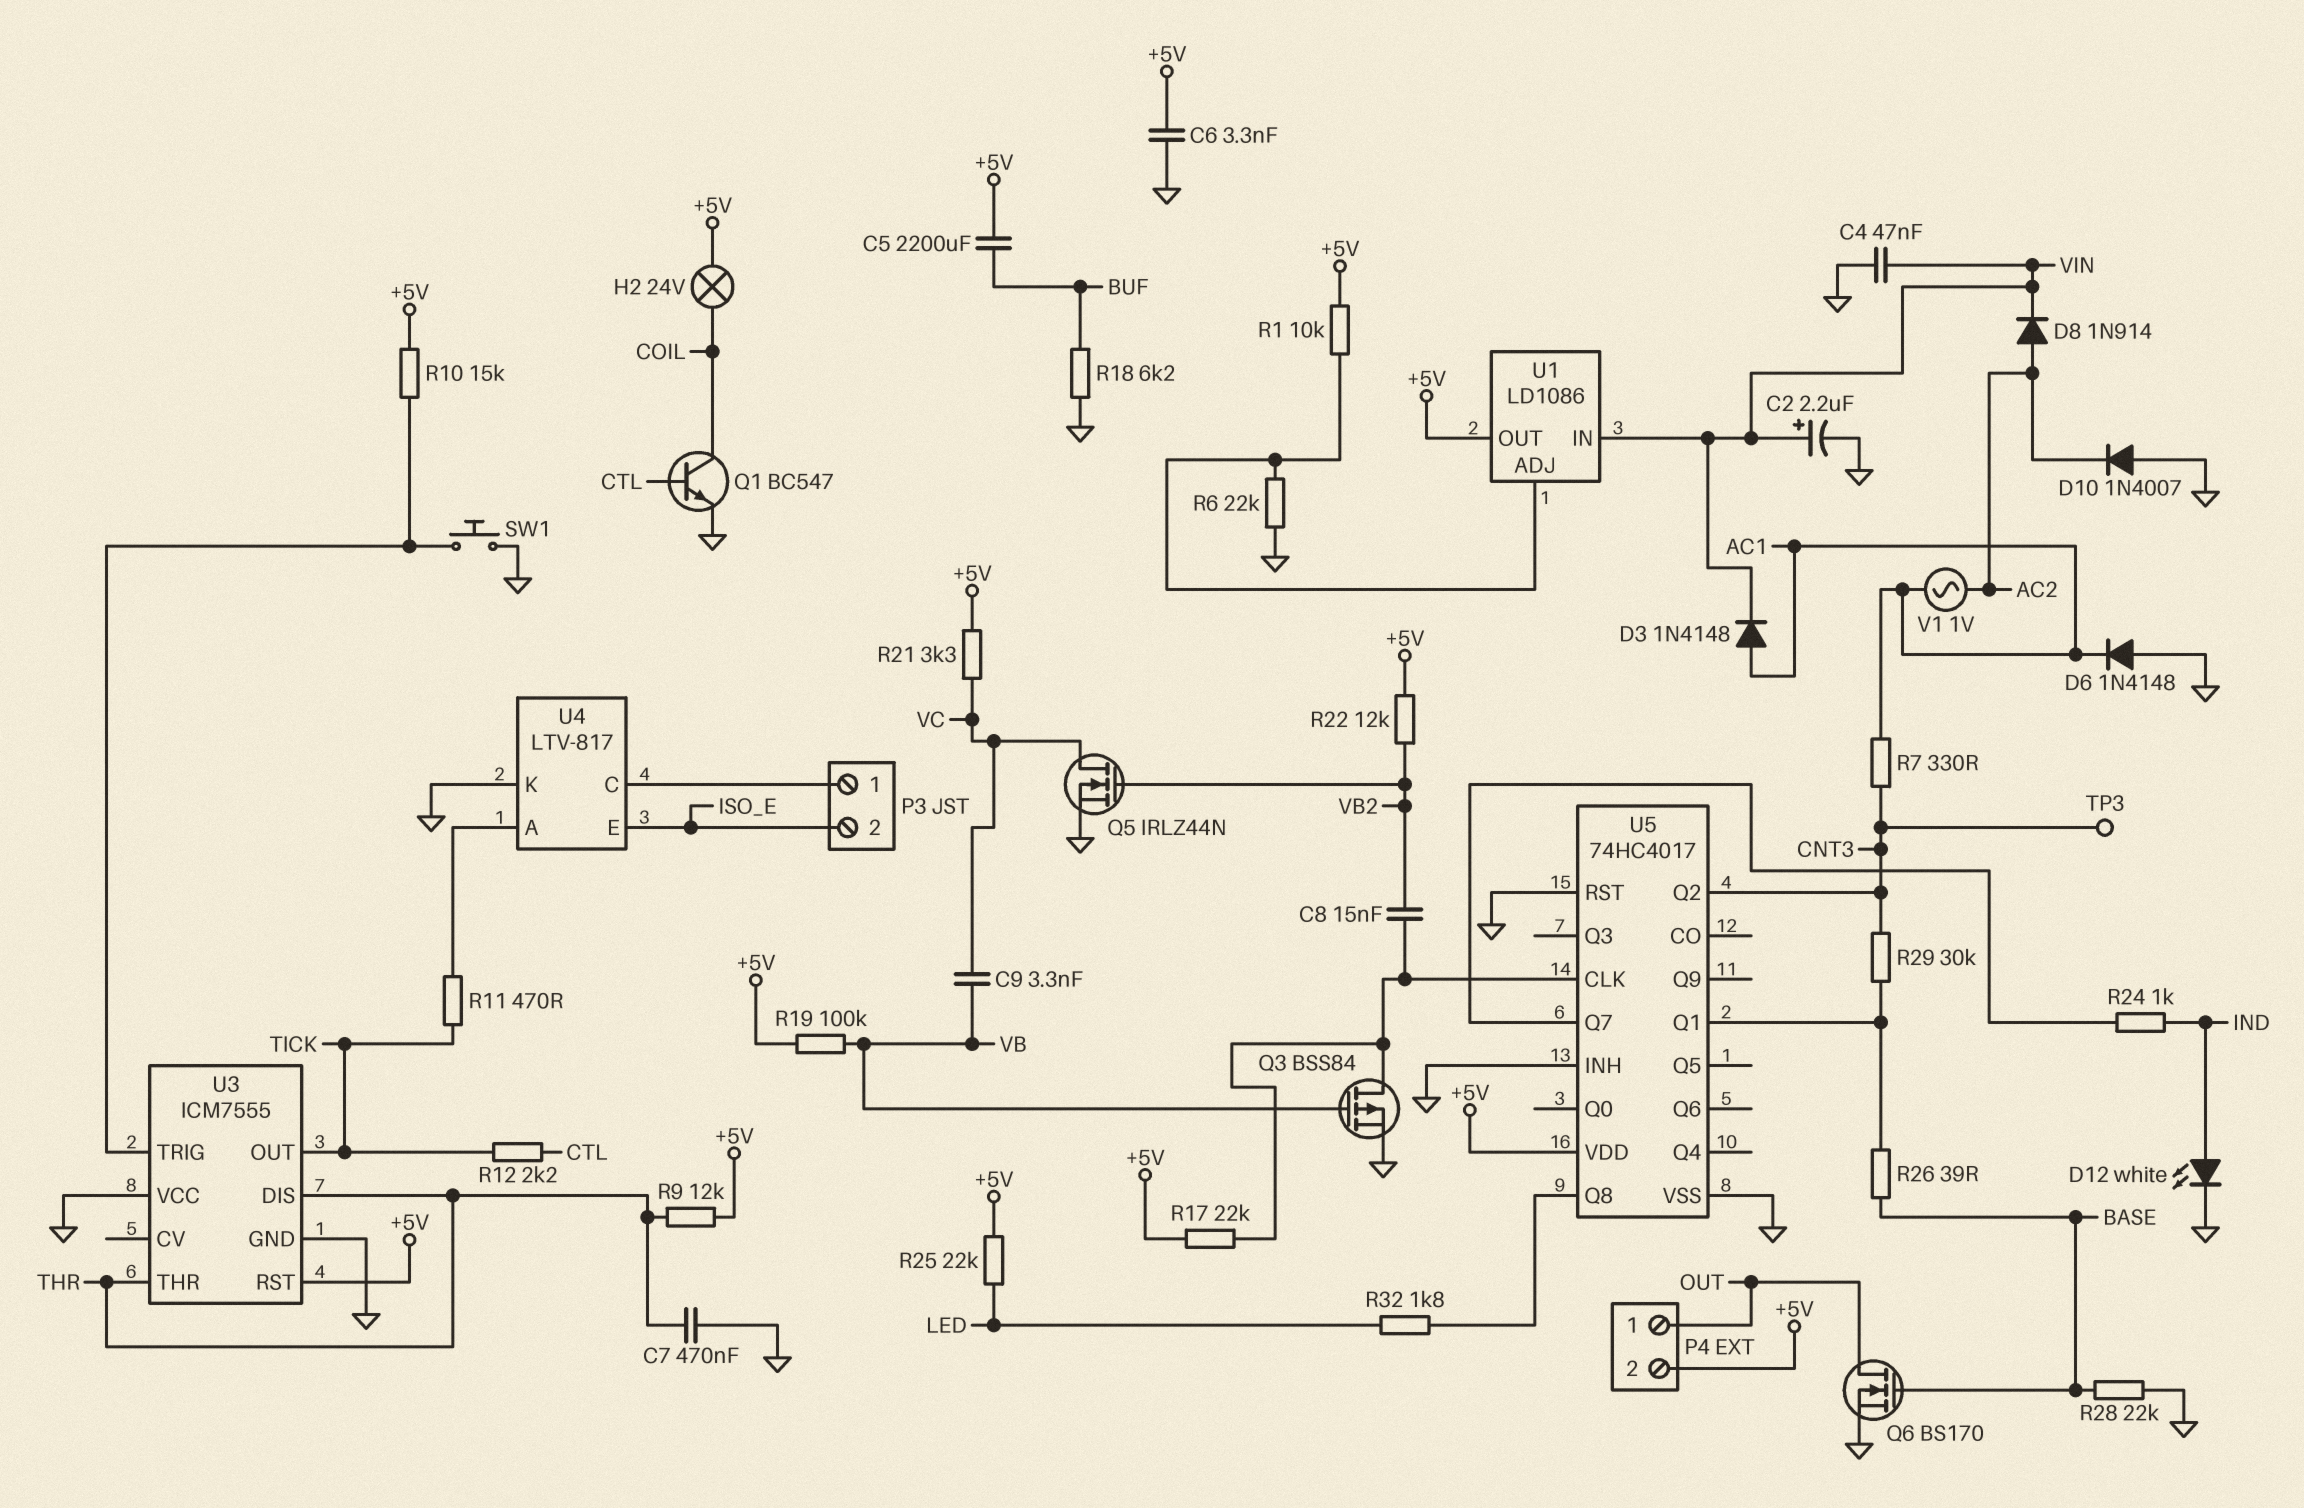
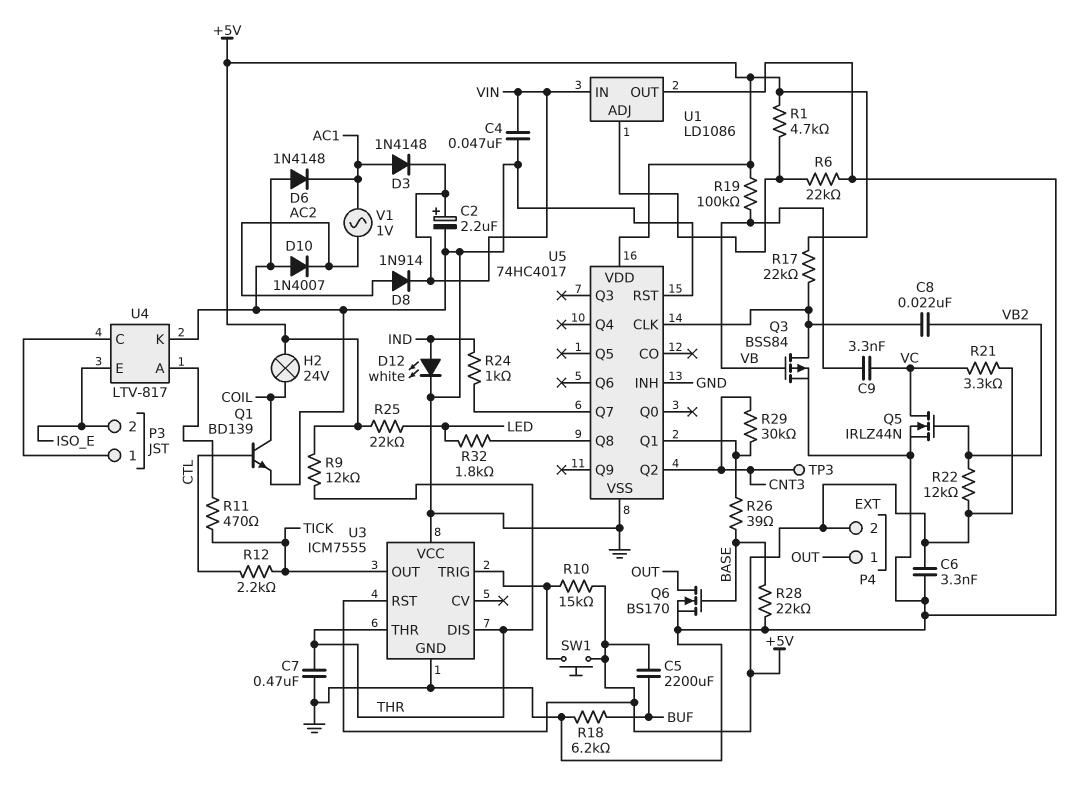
C8: 15nF (U5/CLK, VB2) -> 22nF (U5/CLK, VB2)
Q1: NPN BC547 (B CTL, C COIL, E GND) -> NPN BD139 (B CTL, C COIL, E GND)
R1: 10k (+5V, U1/ADJ) -> 4.7k (+5V, U1/ADJ)
R7: 330 (AC1, CNT3) -> none
SW1: button (GND, U3/TRIG) -> button (+5V, U3/TRIG)
U1 pin OUT: +5V -> GND

